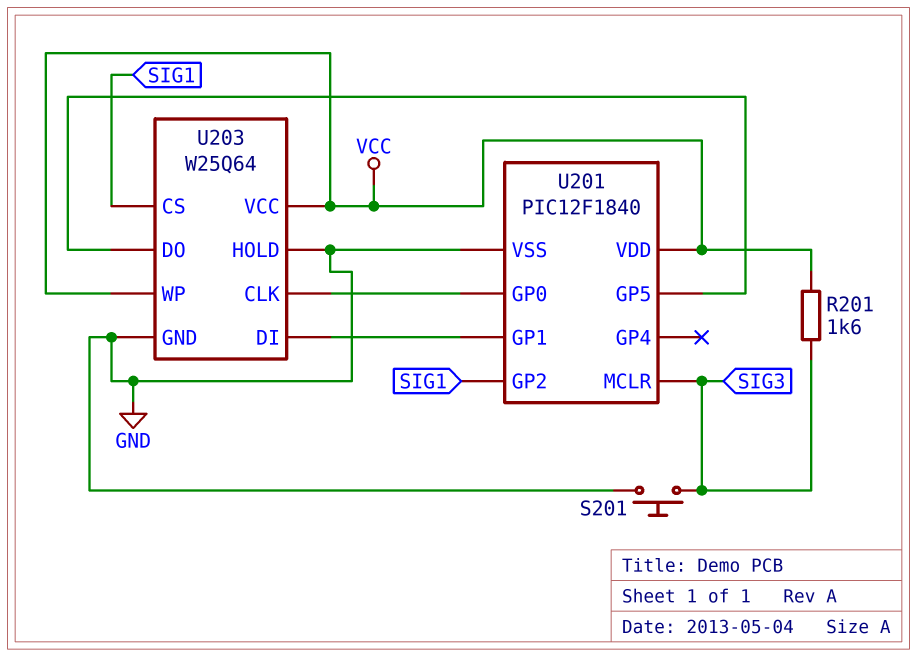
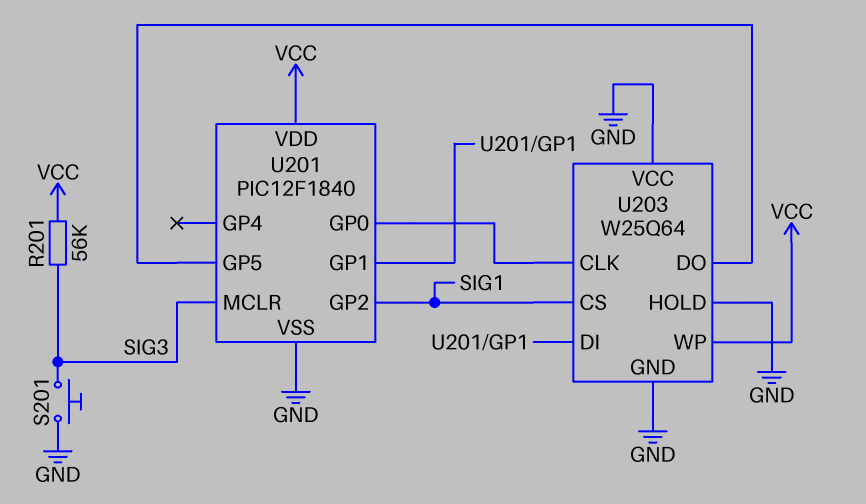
R201: 1.6k (SIG3, VCC) -> 56k (SIG3, VCC)
U203 pin VCC: VCC -> GND

